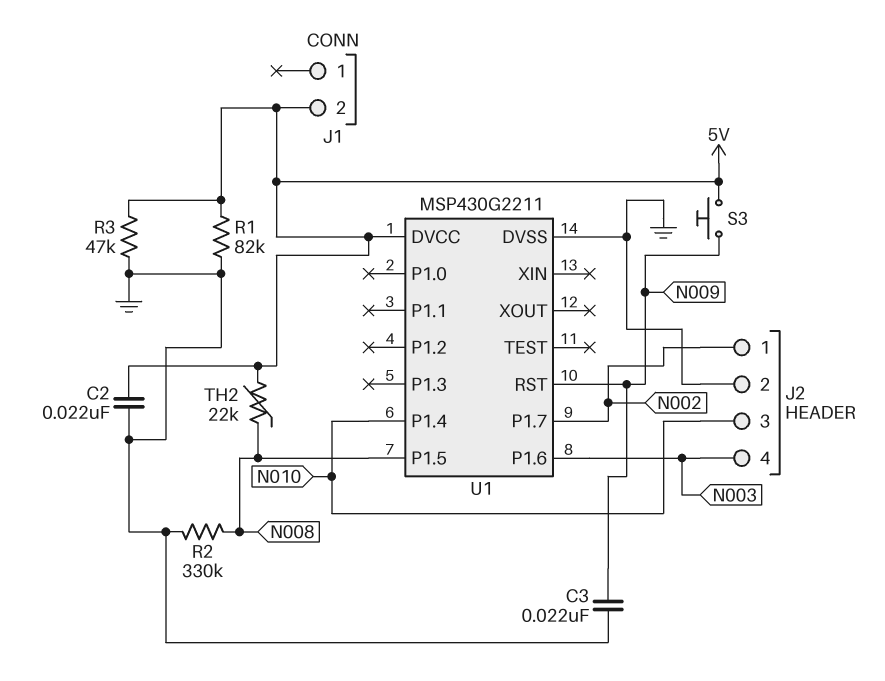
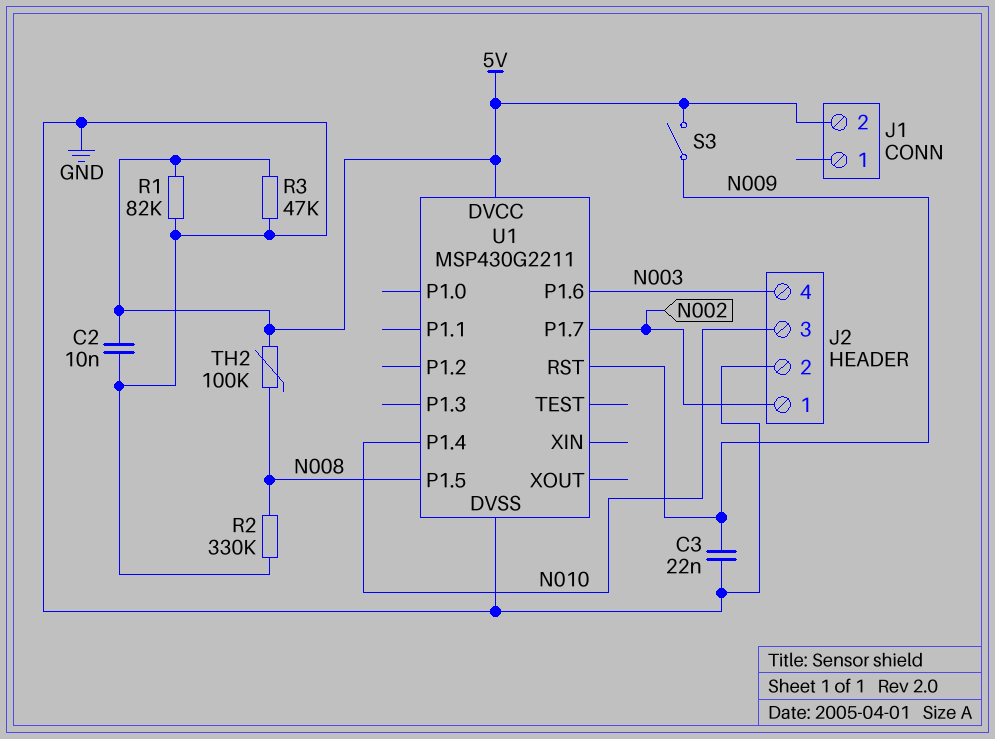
C2: 22nF (5V, GND) -> 10nF (5V, GND)
S3: button (5V, N009) -> switch (5V, N009)
TH2: 22k (5V, N008) -> 100k (5V, N008)

